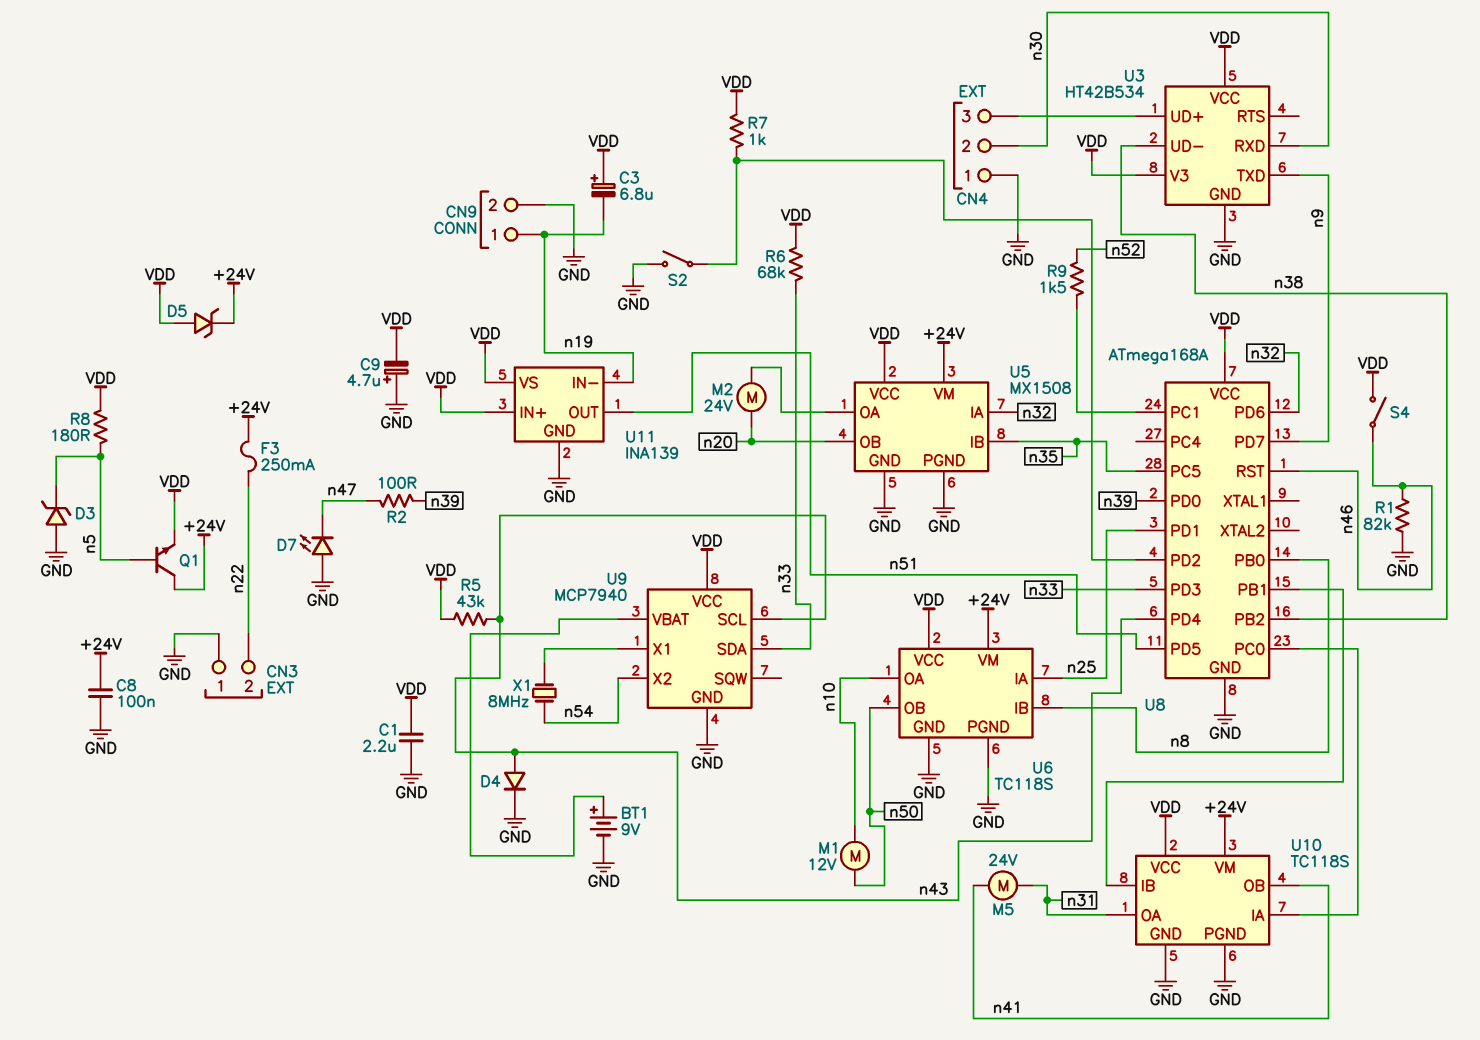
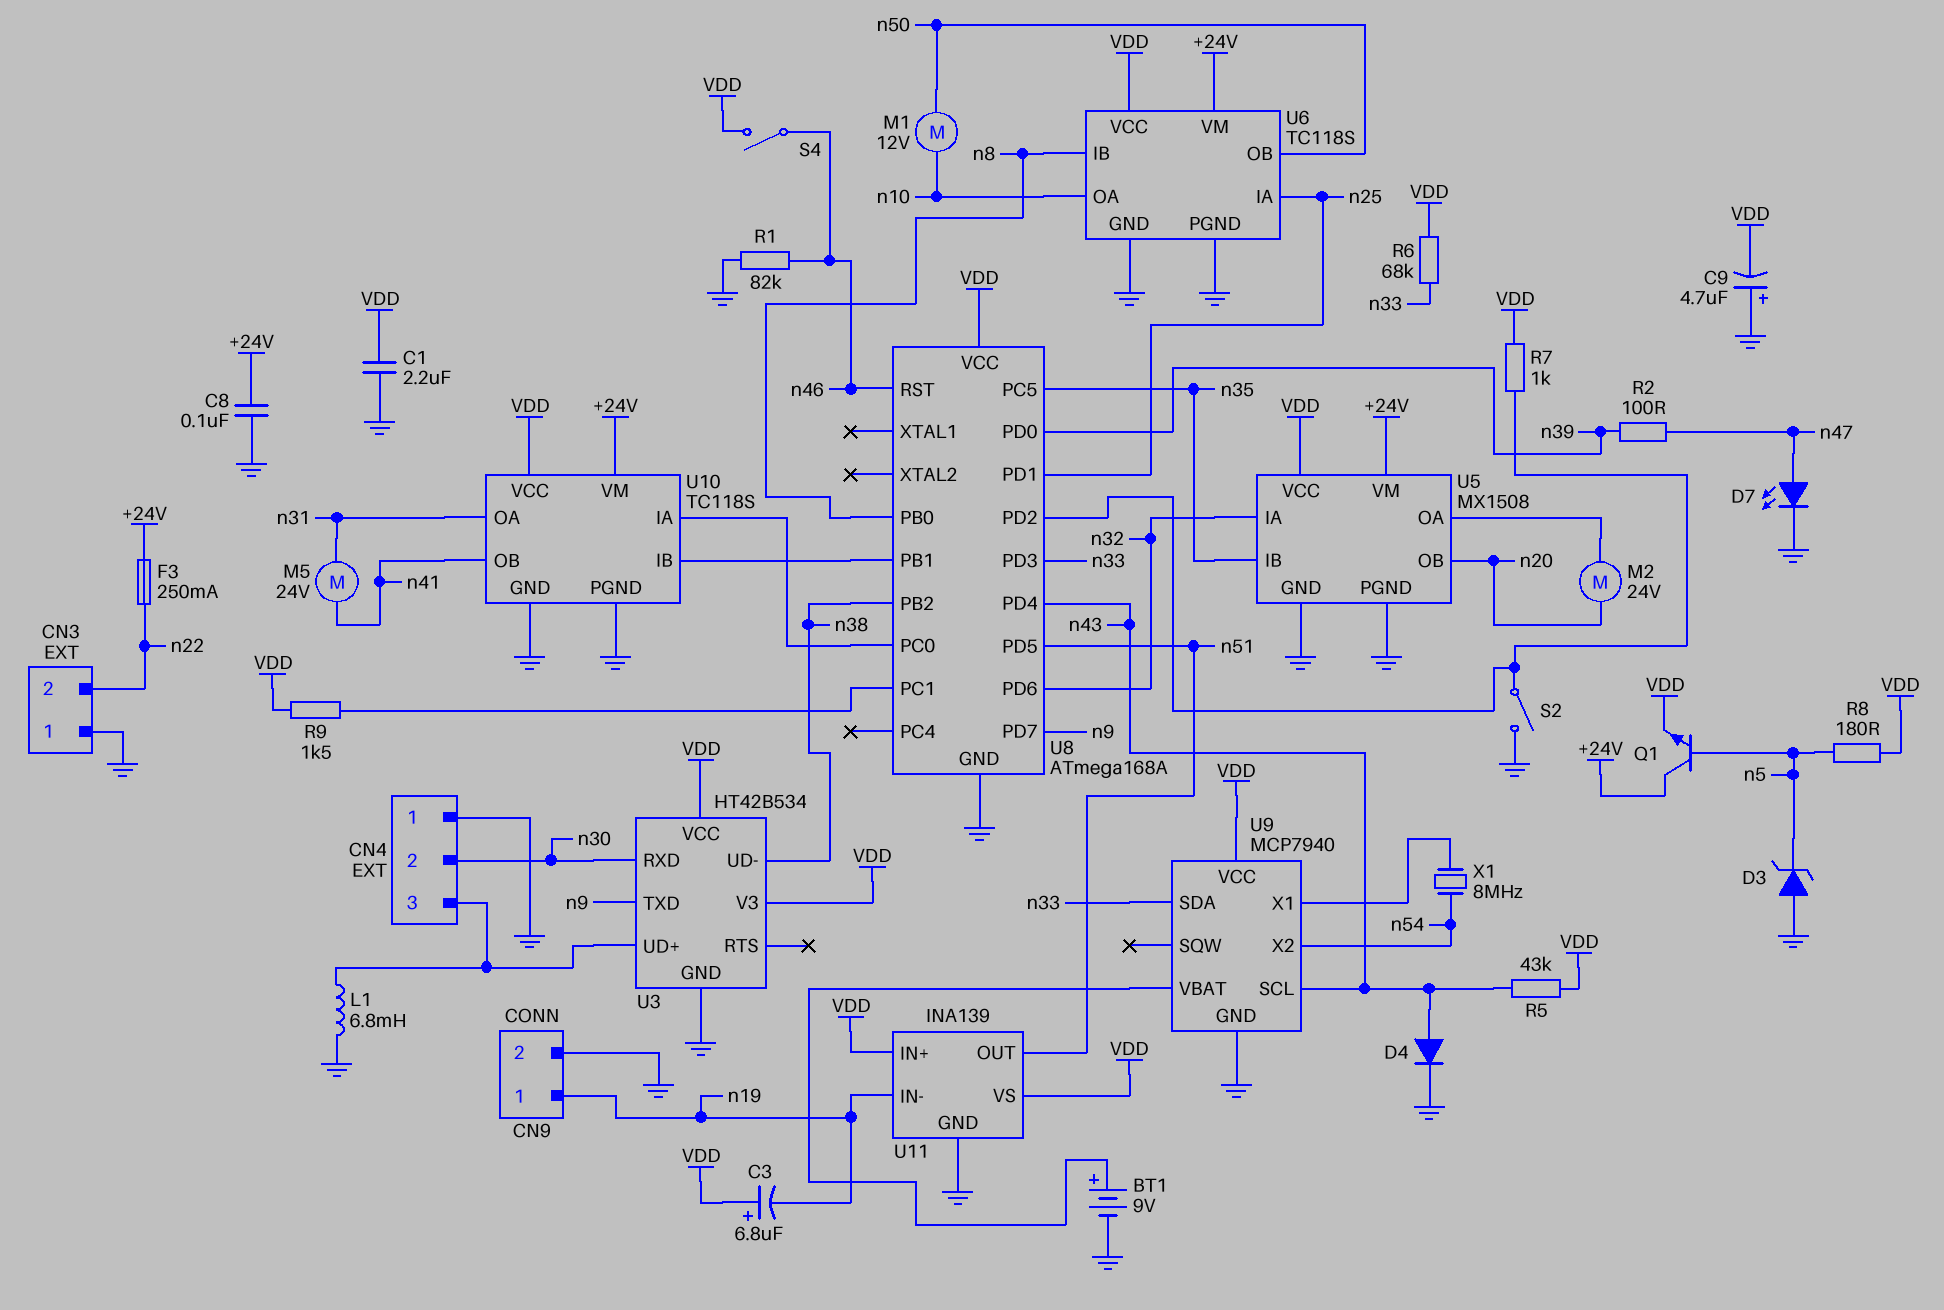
D5: zener (A VDD, K +24V) -> none
D7: LED (A GND, K n47) -> LED (A n47, K GND)
L1: none -> 6.8mH (CN4/3, GND)
R9: 1.5k (U8/PC1, n52) -> 1.5k (U8/PC1, VDD)

